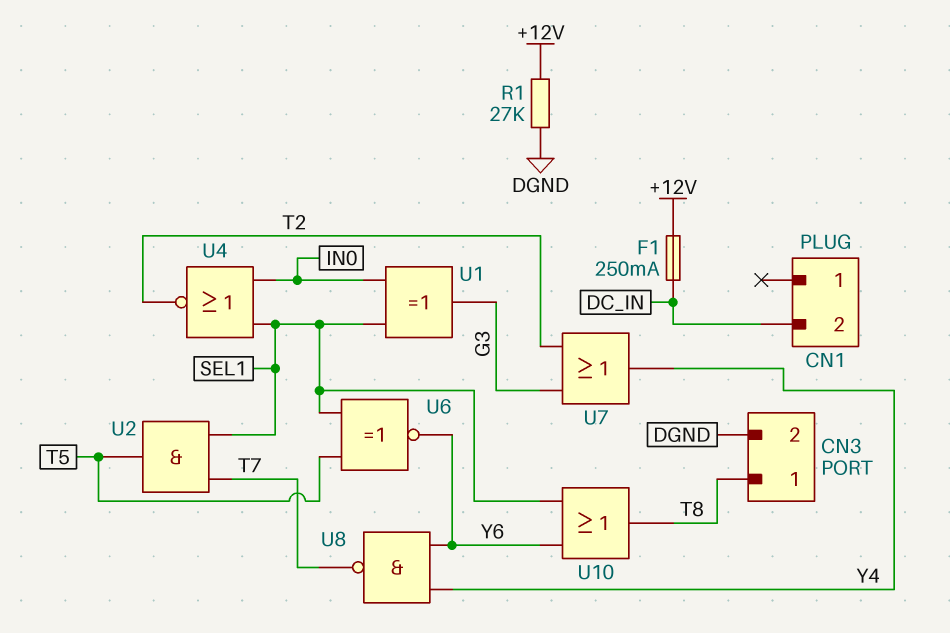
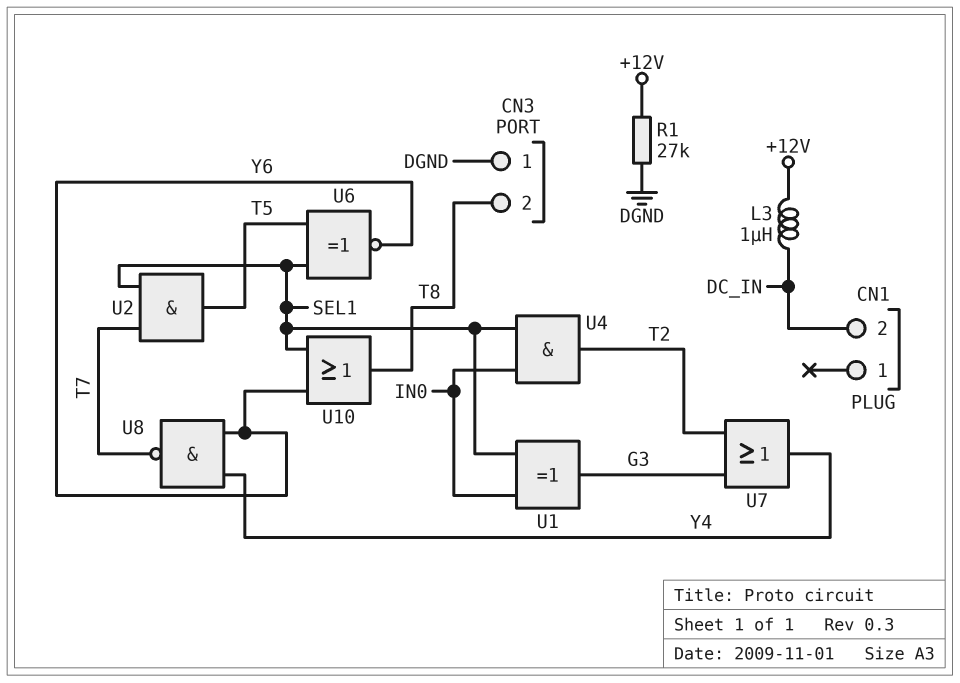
CN3 pin 1: T8 -> DGND
CN3 pin 2: DGND -> T8
F1: 250mA (+12V, DC_IN) -> none
L3: none -> 1uH (+12V, DC_IN)
U4: NOR (in IN0, in SEL1, out T2) -> AND (in IN0, in SEL1, out T2)

